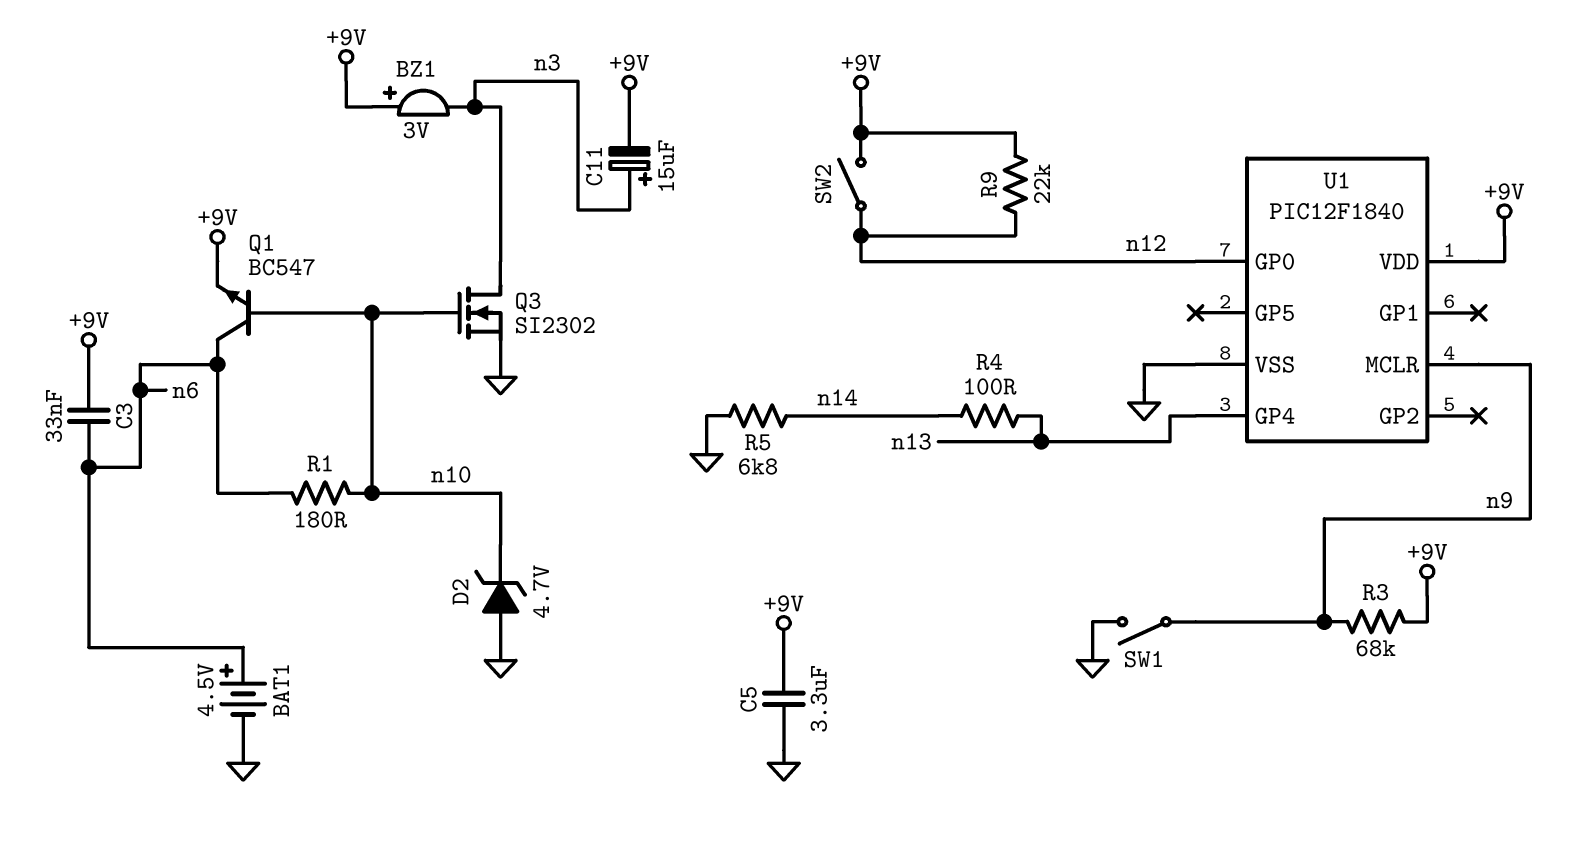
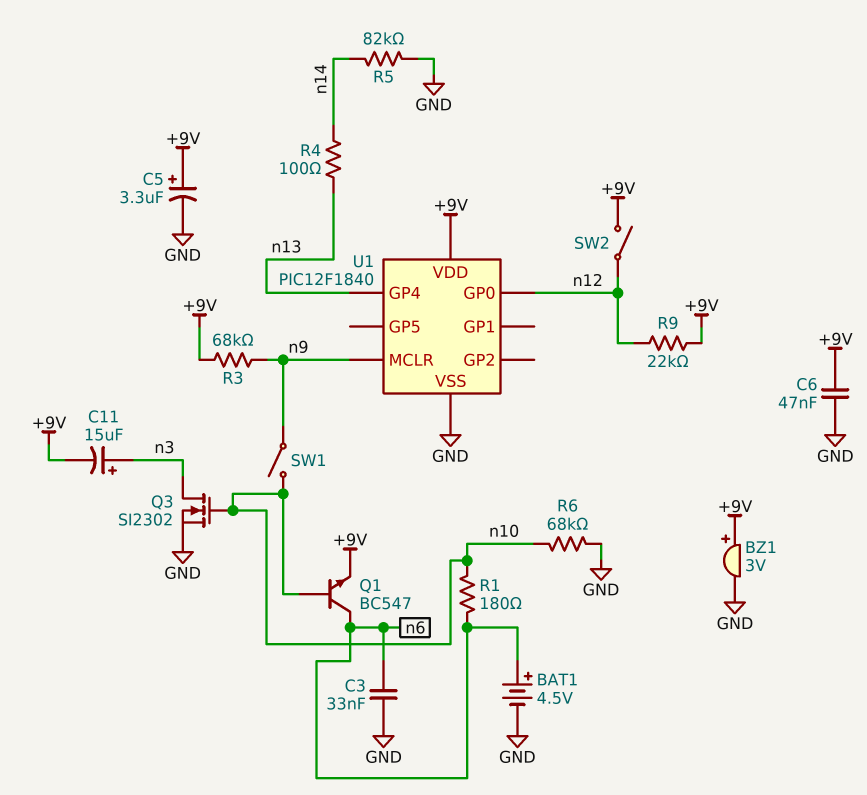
BZ1: buzzer 3V (plus +9V, minus n3) -> buzzer 3V (plus +9V, minus GND)
C3: 33nF (+9V, n6) -> 33nF (GND, n6)
C5: 3.3uF (+9V, GND) -> 3.3uF (plus +9V, minus GND)
C6: none -> 47nF (+9V, GND)
D2: zener 4.7V (A GND, K n10) -> none
R5: 6.8k (GND, n14) -> 82k (GND, n14)
R6: none -> 68k (GND, n10)
SW1: switch (GND, n9) -> switch (n9, n10)

